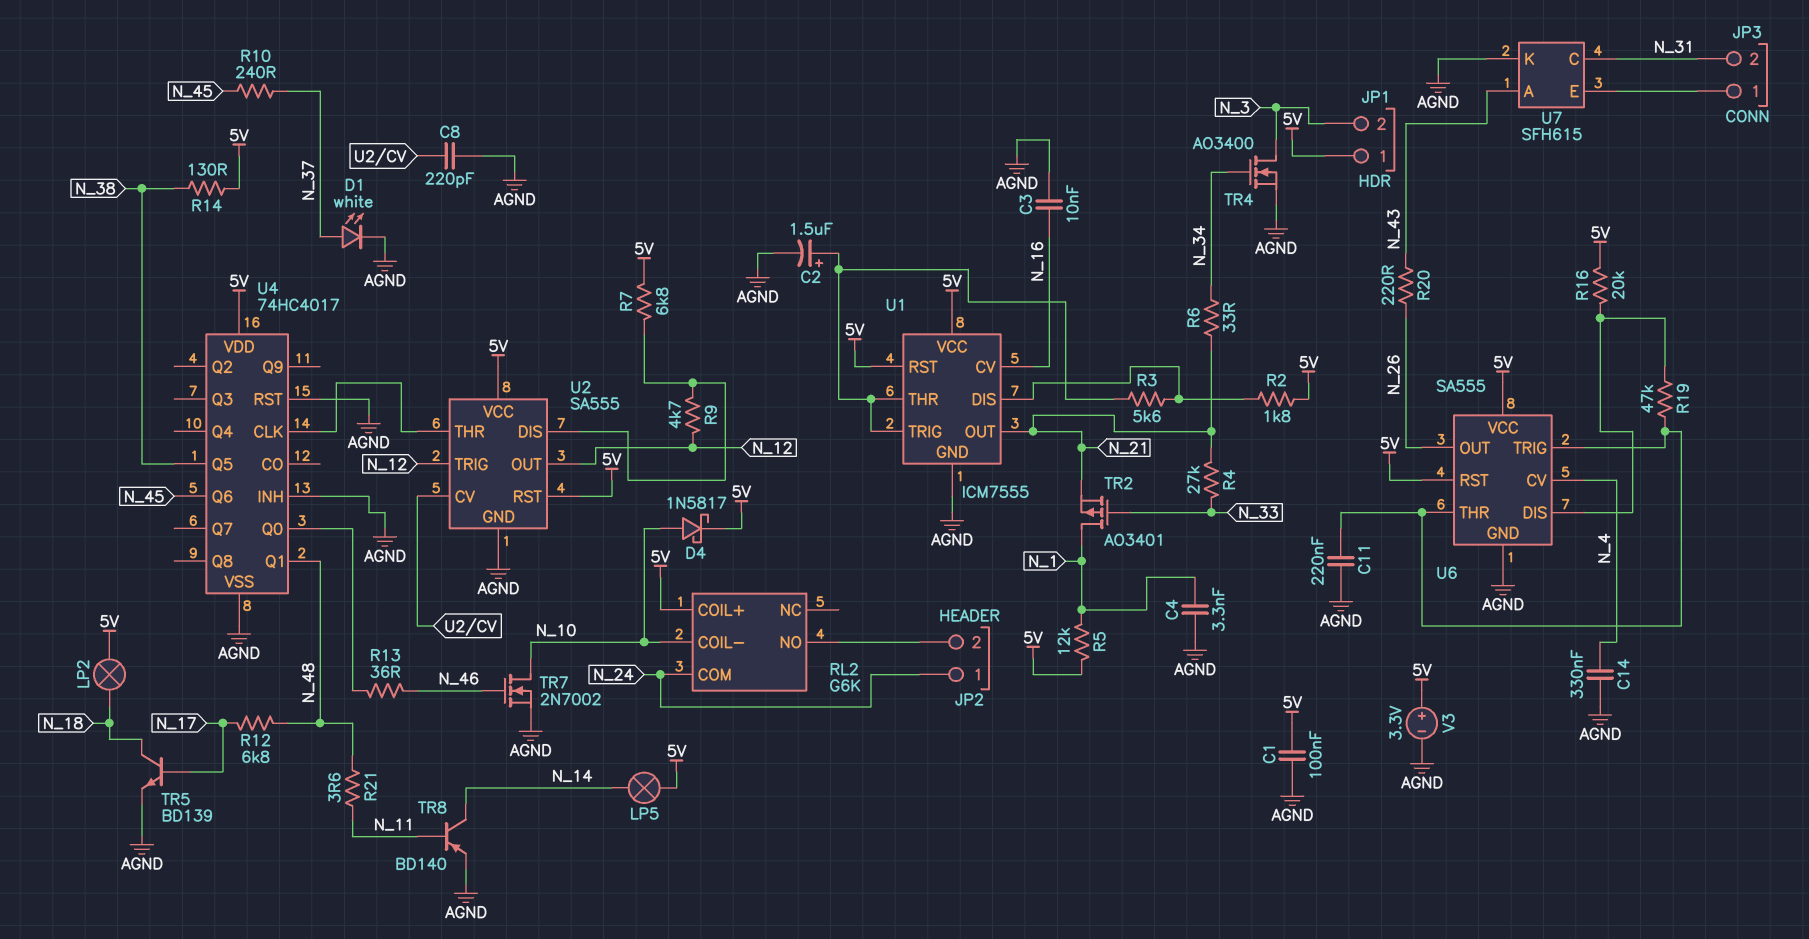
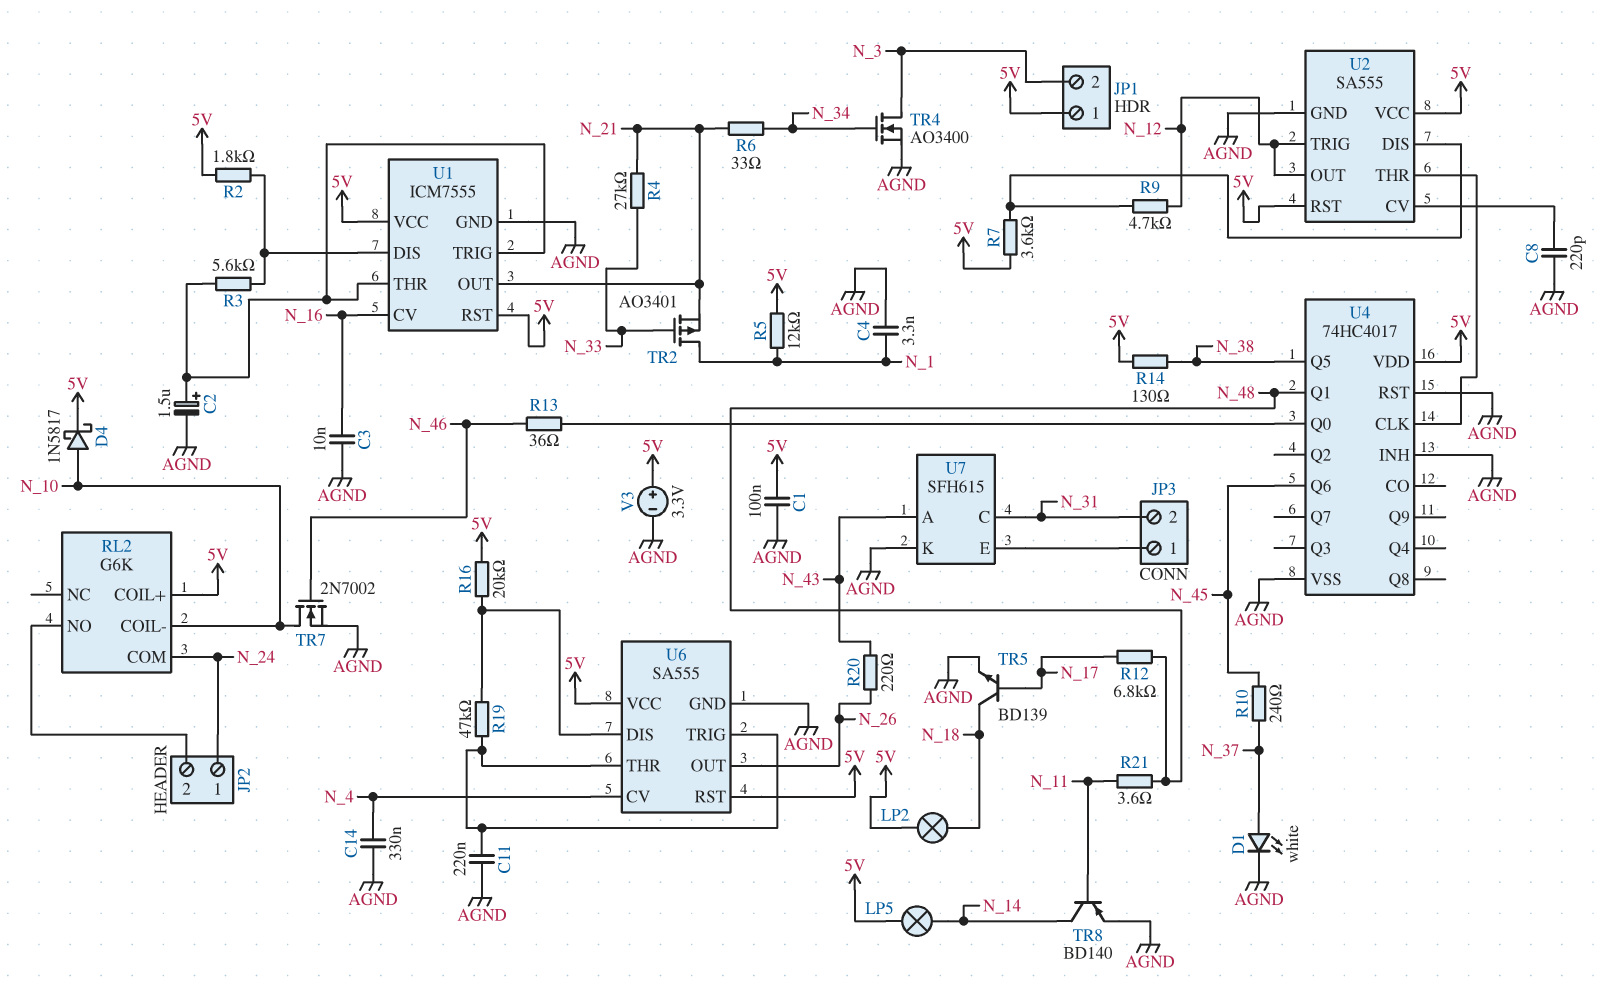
R7: 6.8k (5V, U2/DIS) -> 3.6k (5V, U2/DIS)

